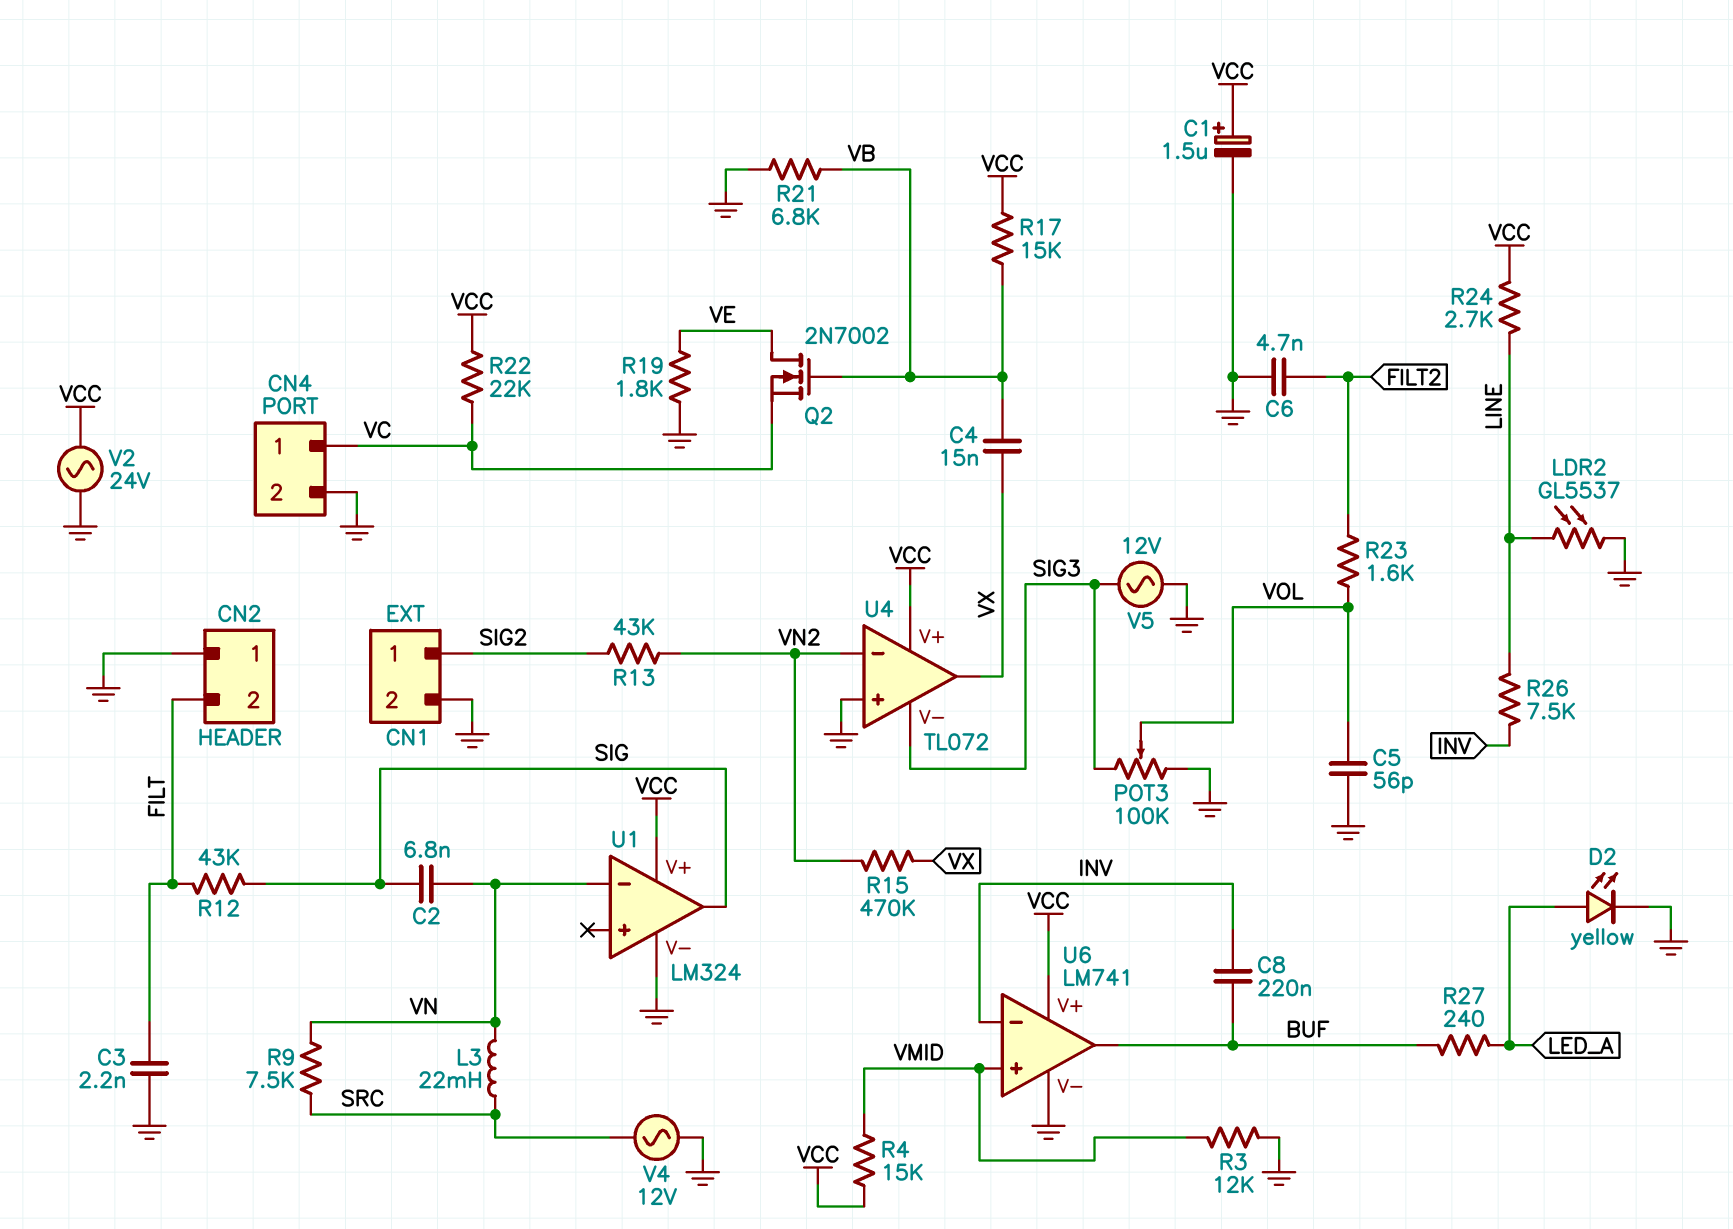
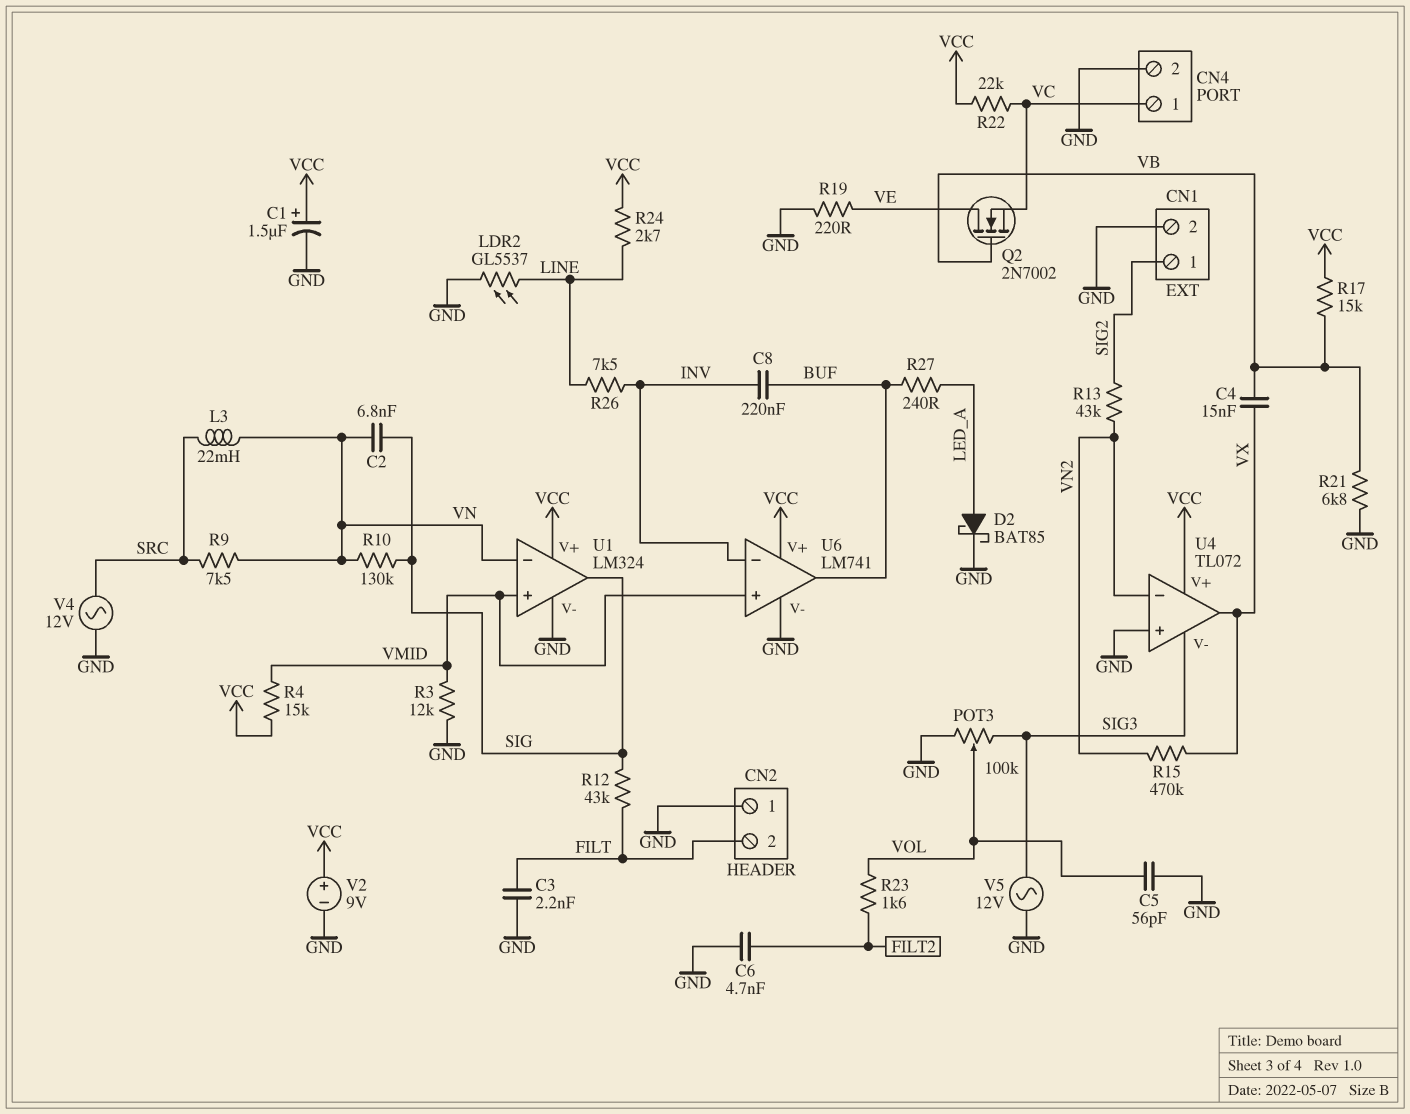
D2: LED yellow (A LED_A, K GND) -> schottky BAT85 (A LED_A, K GND)
R10: none -> 130k (SIG, VN)
R19: 1.8k (GND, VE) -> 220 (GND, VE)
U1 pin in+: none -> VMID
V2: AC 24V (GND, VCC) -> 9V (plus VCC, minus GND)

